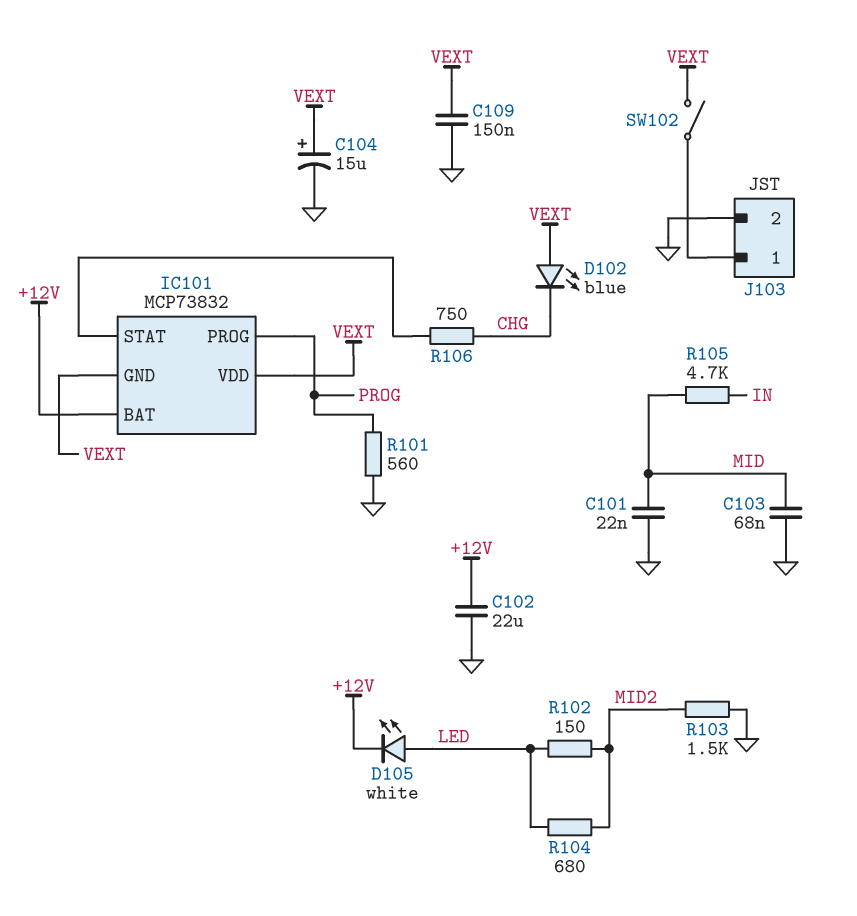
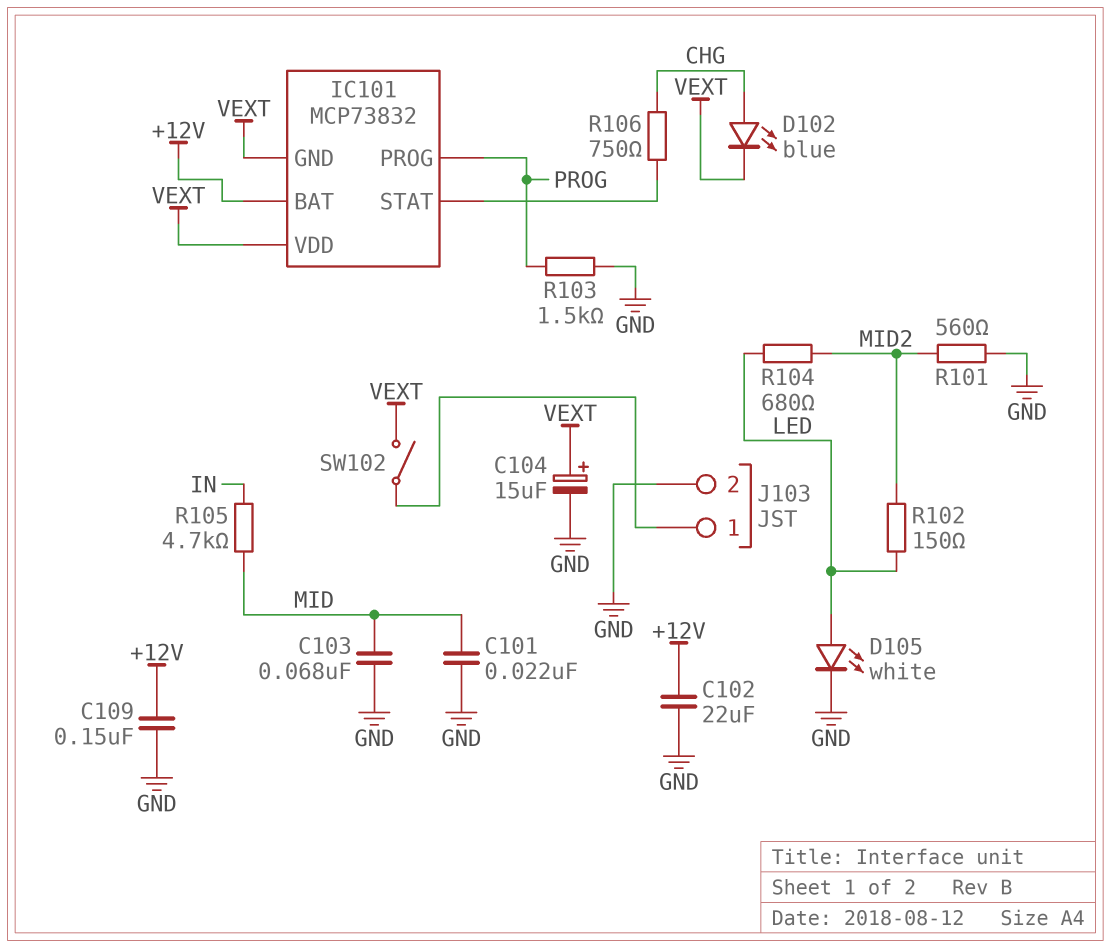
C109: 150nF (GND, VEXT) -> 150nF (+12V, GND)
D102: LED blue (A VEXT, K CHG) -> LED blue (A CHG, K VEXT)
D105: LED white (A LED, K +12V) -> LED white (A LED, K GND)
R101: 560 (GND, PROG) -> 560 (GND, MID2)
R103: 1.5k (GND, MID2) -> 1.5k (GND, PROG)

